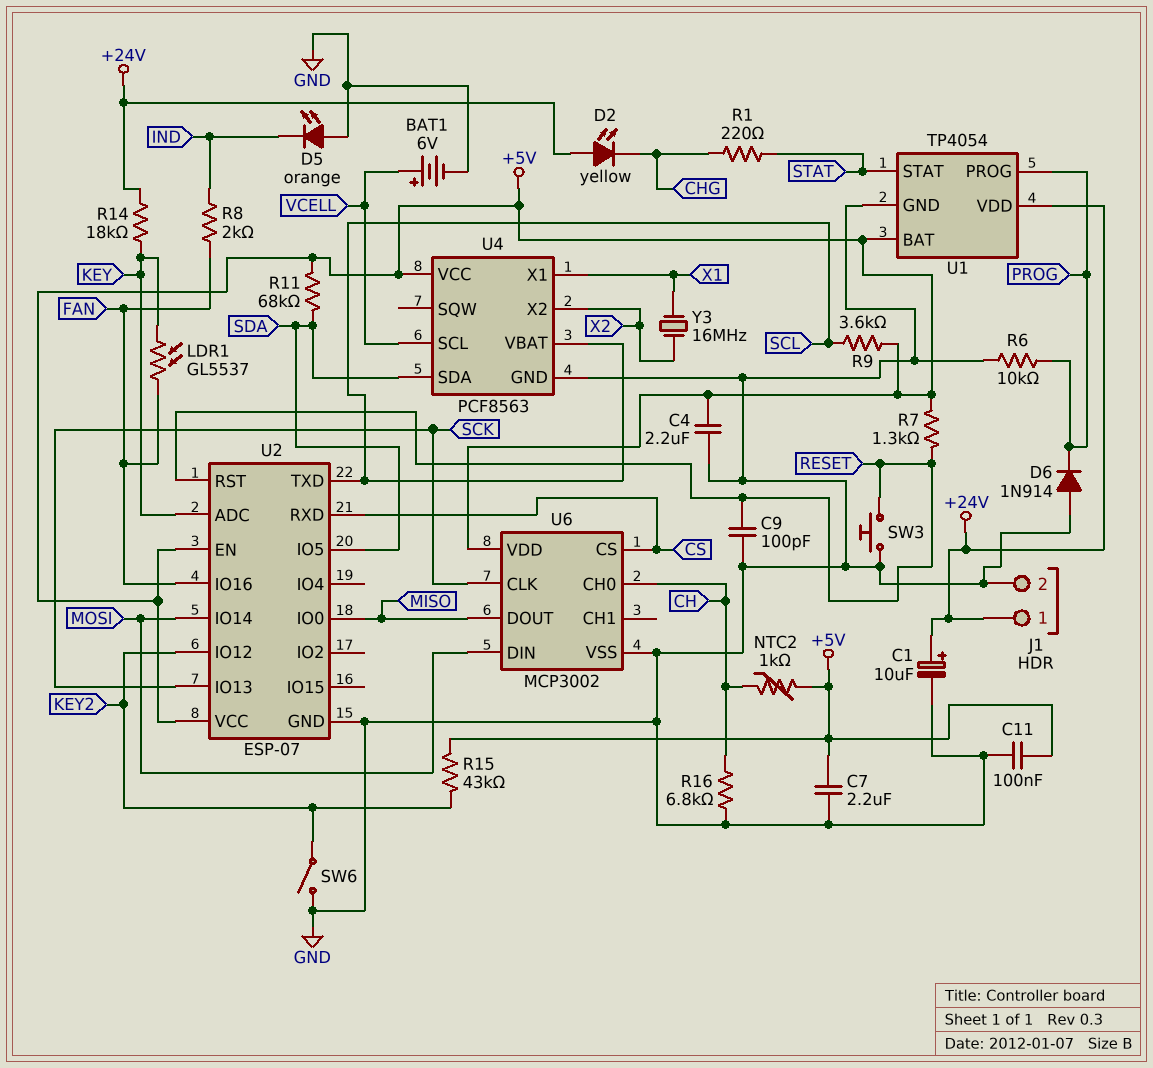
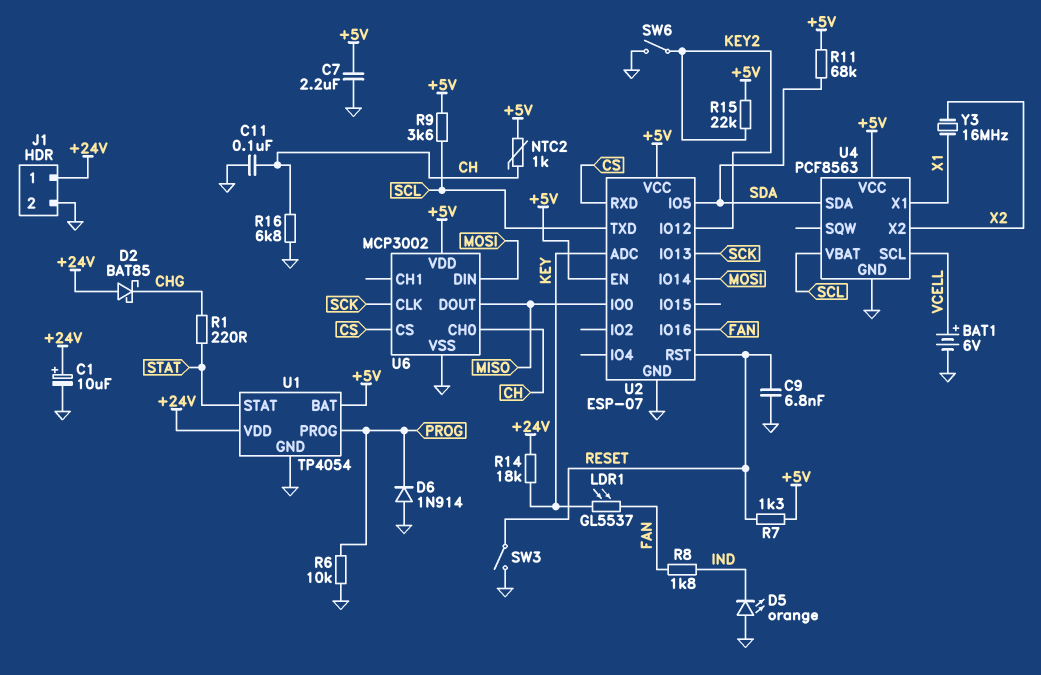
C4: 2.2uF (+5V, GND) -> none
C9: 100pF (GND, RESET) -> 6.8nF (GND, RESET)
C11: 100nF (+5V, GND) -> 100nF (CH, GND)
D2: LED yellow (A +24V, K CHG) -> schottky BAT85 (A +24V, K CHG)
R8: 2k (FAN, IND) -> 1.8k (FAN, IND)
R15: 43k (+5V, KEY2) -> 22k (+5V, KEY2)
SW3: button (GND, RESET) -> switch (GND, RESET)

